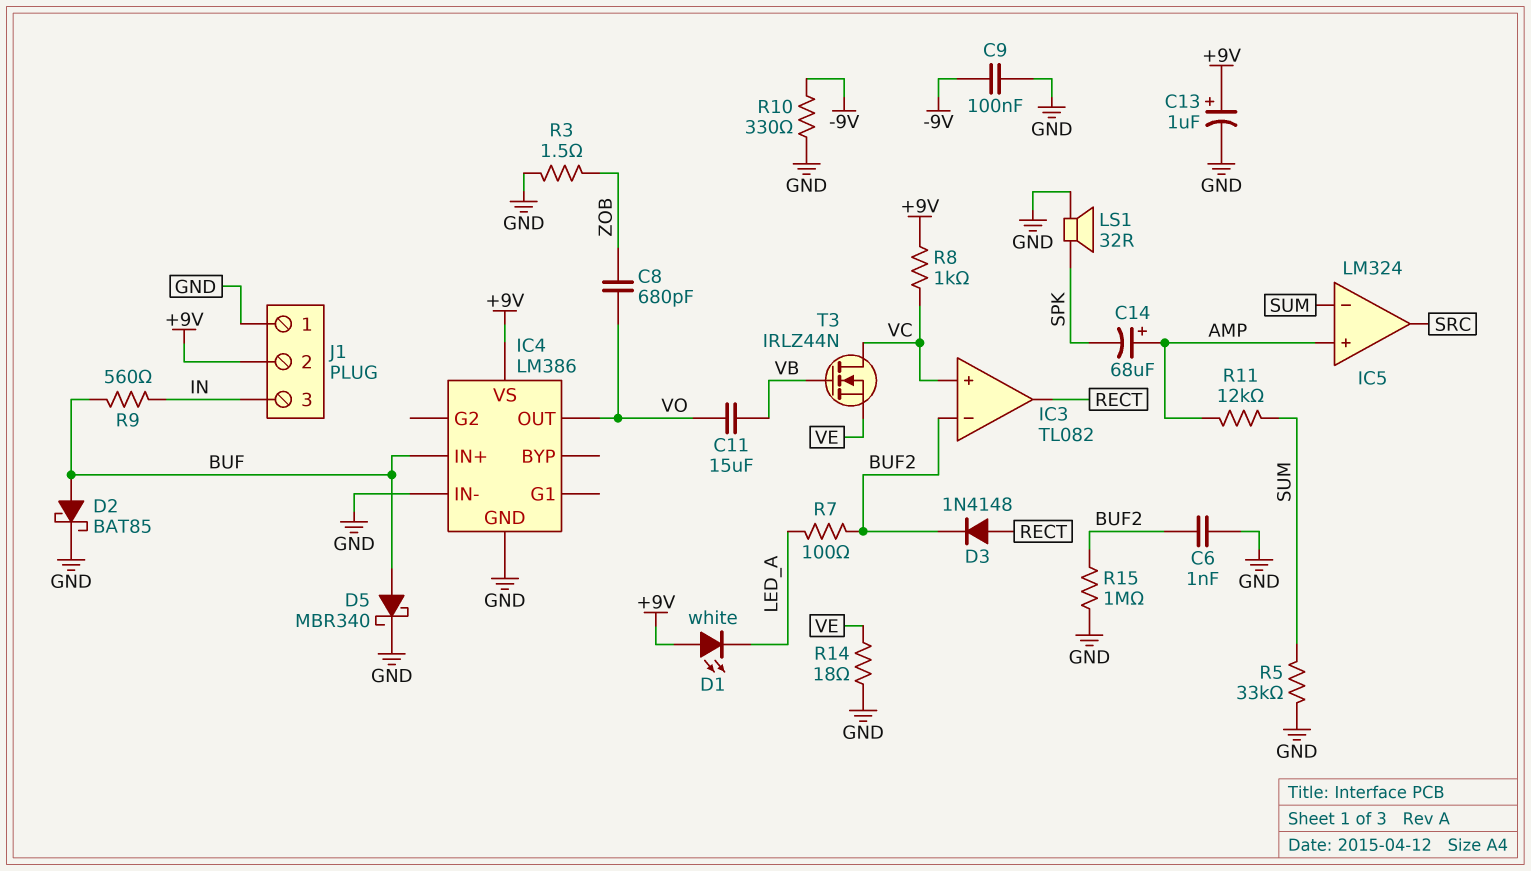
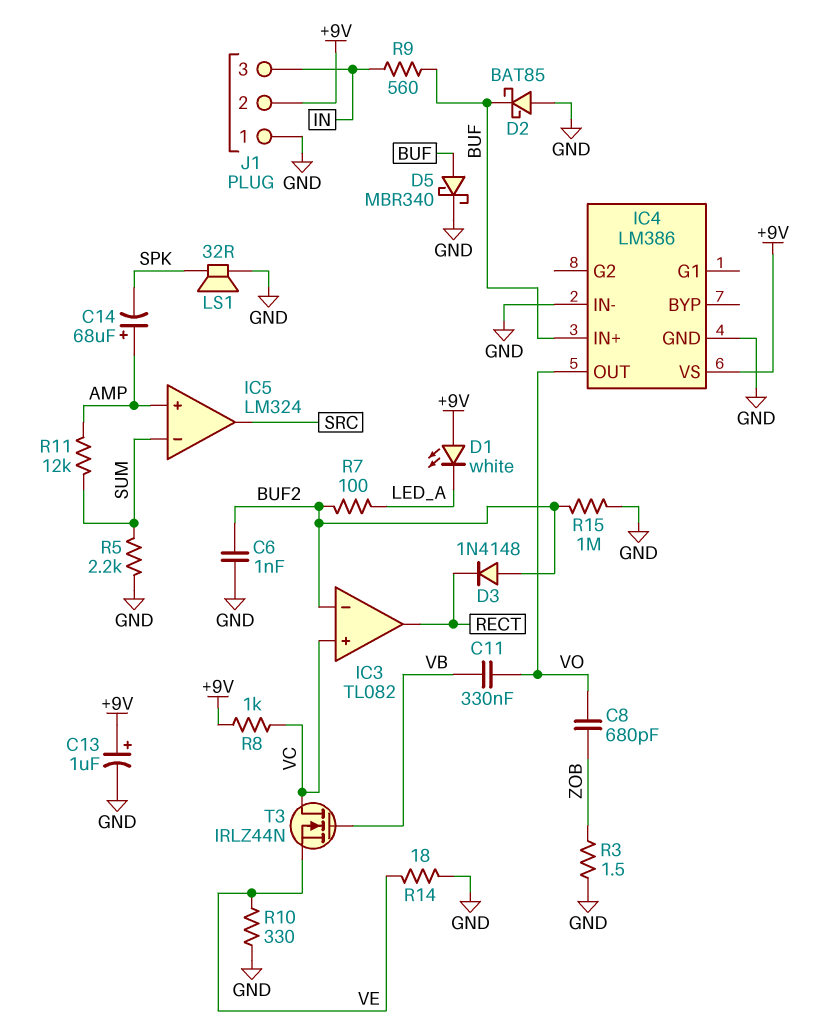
C9: 100nF (-9V, GND) -> none
C11: 15uF (VB, VO) -> 330nF (VB, VO)
D2: schottky BAT85 (A BUF, K GND) -> schottky BAT85 (A GND, K BUF)
D3: diode 1N4148 (A RECT, K BUF2) -> diode 1N4148 (A BUF2, K RECT)
R5: 33k (GND, SUM) -> 2.2k (GND, SUM)
R10: 330 (-9V, GND) -> 330 (GND, VE)

